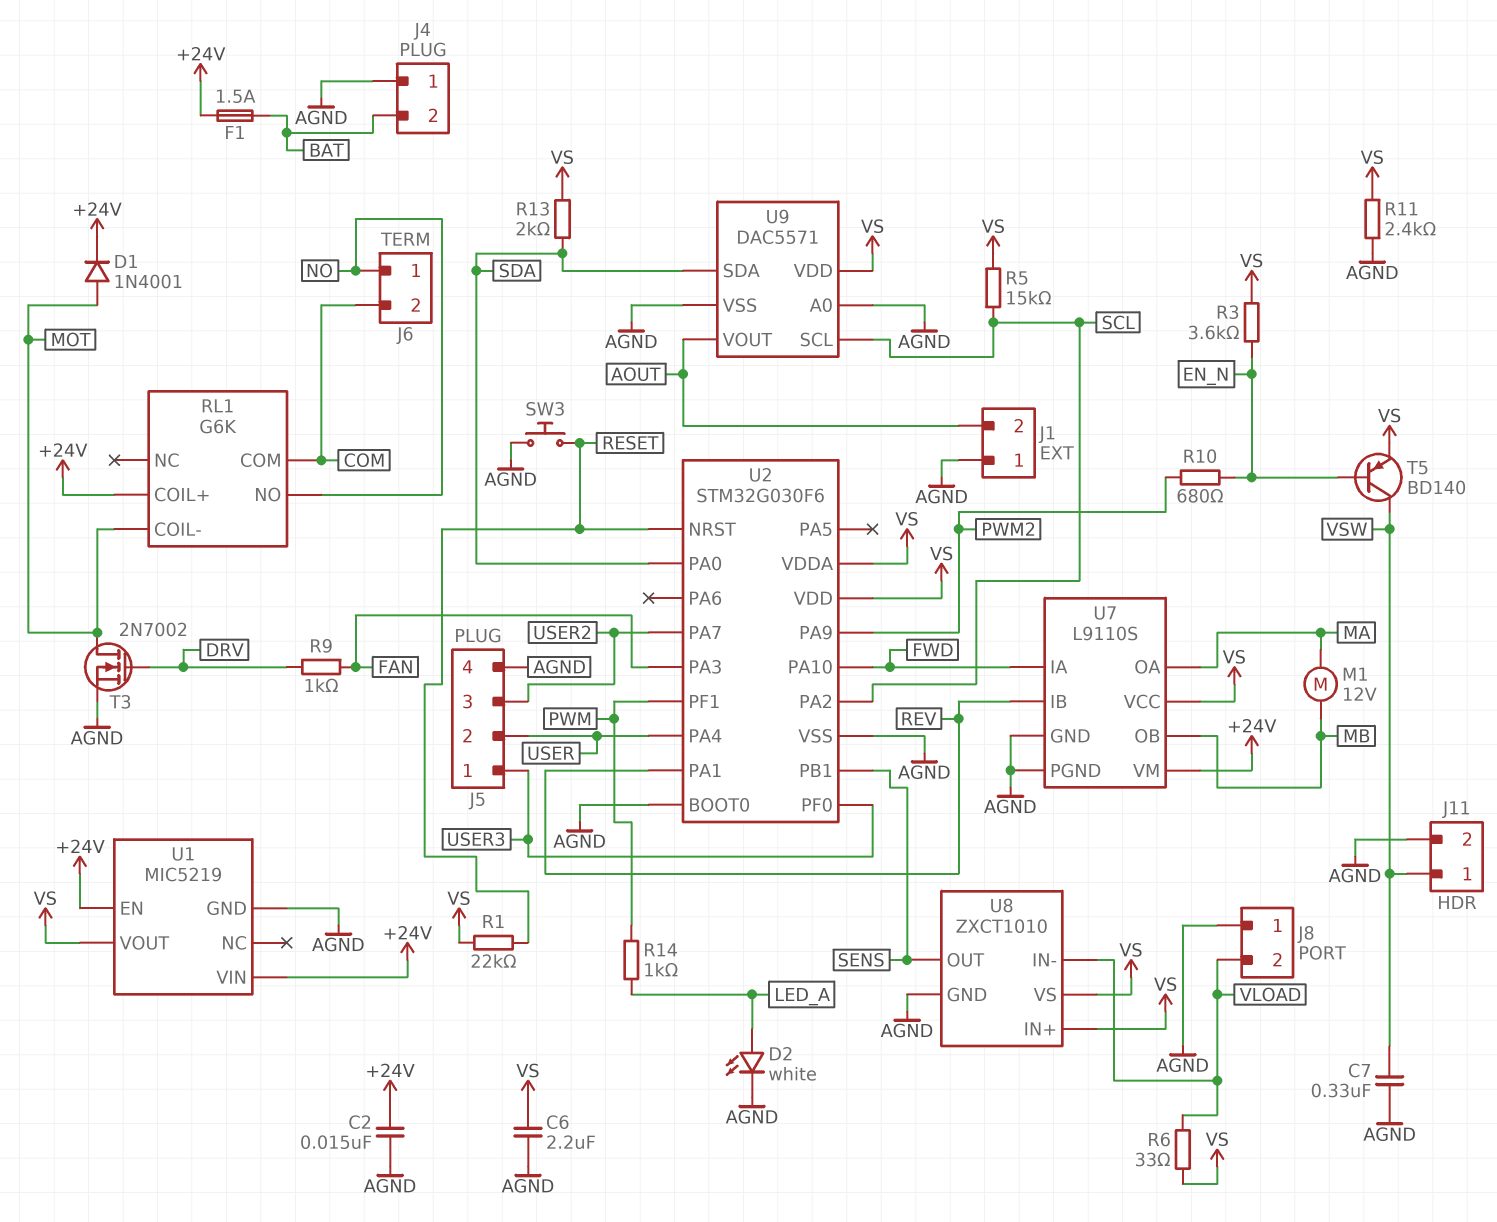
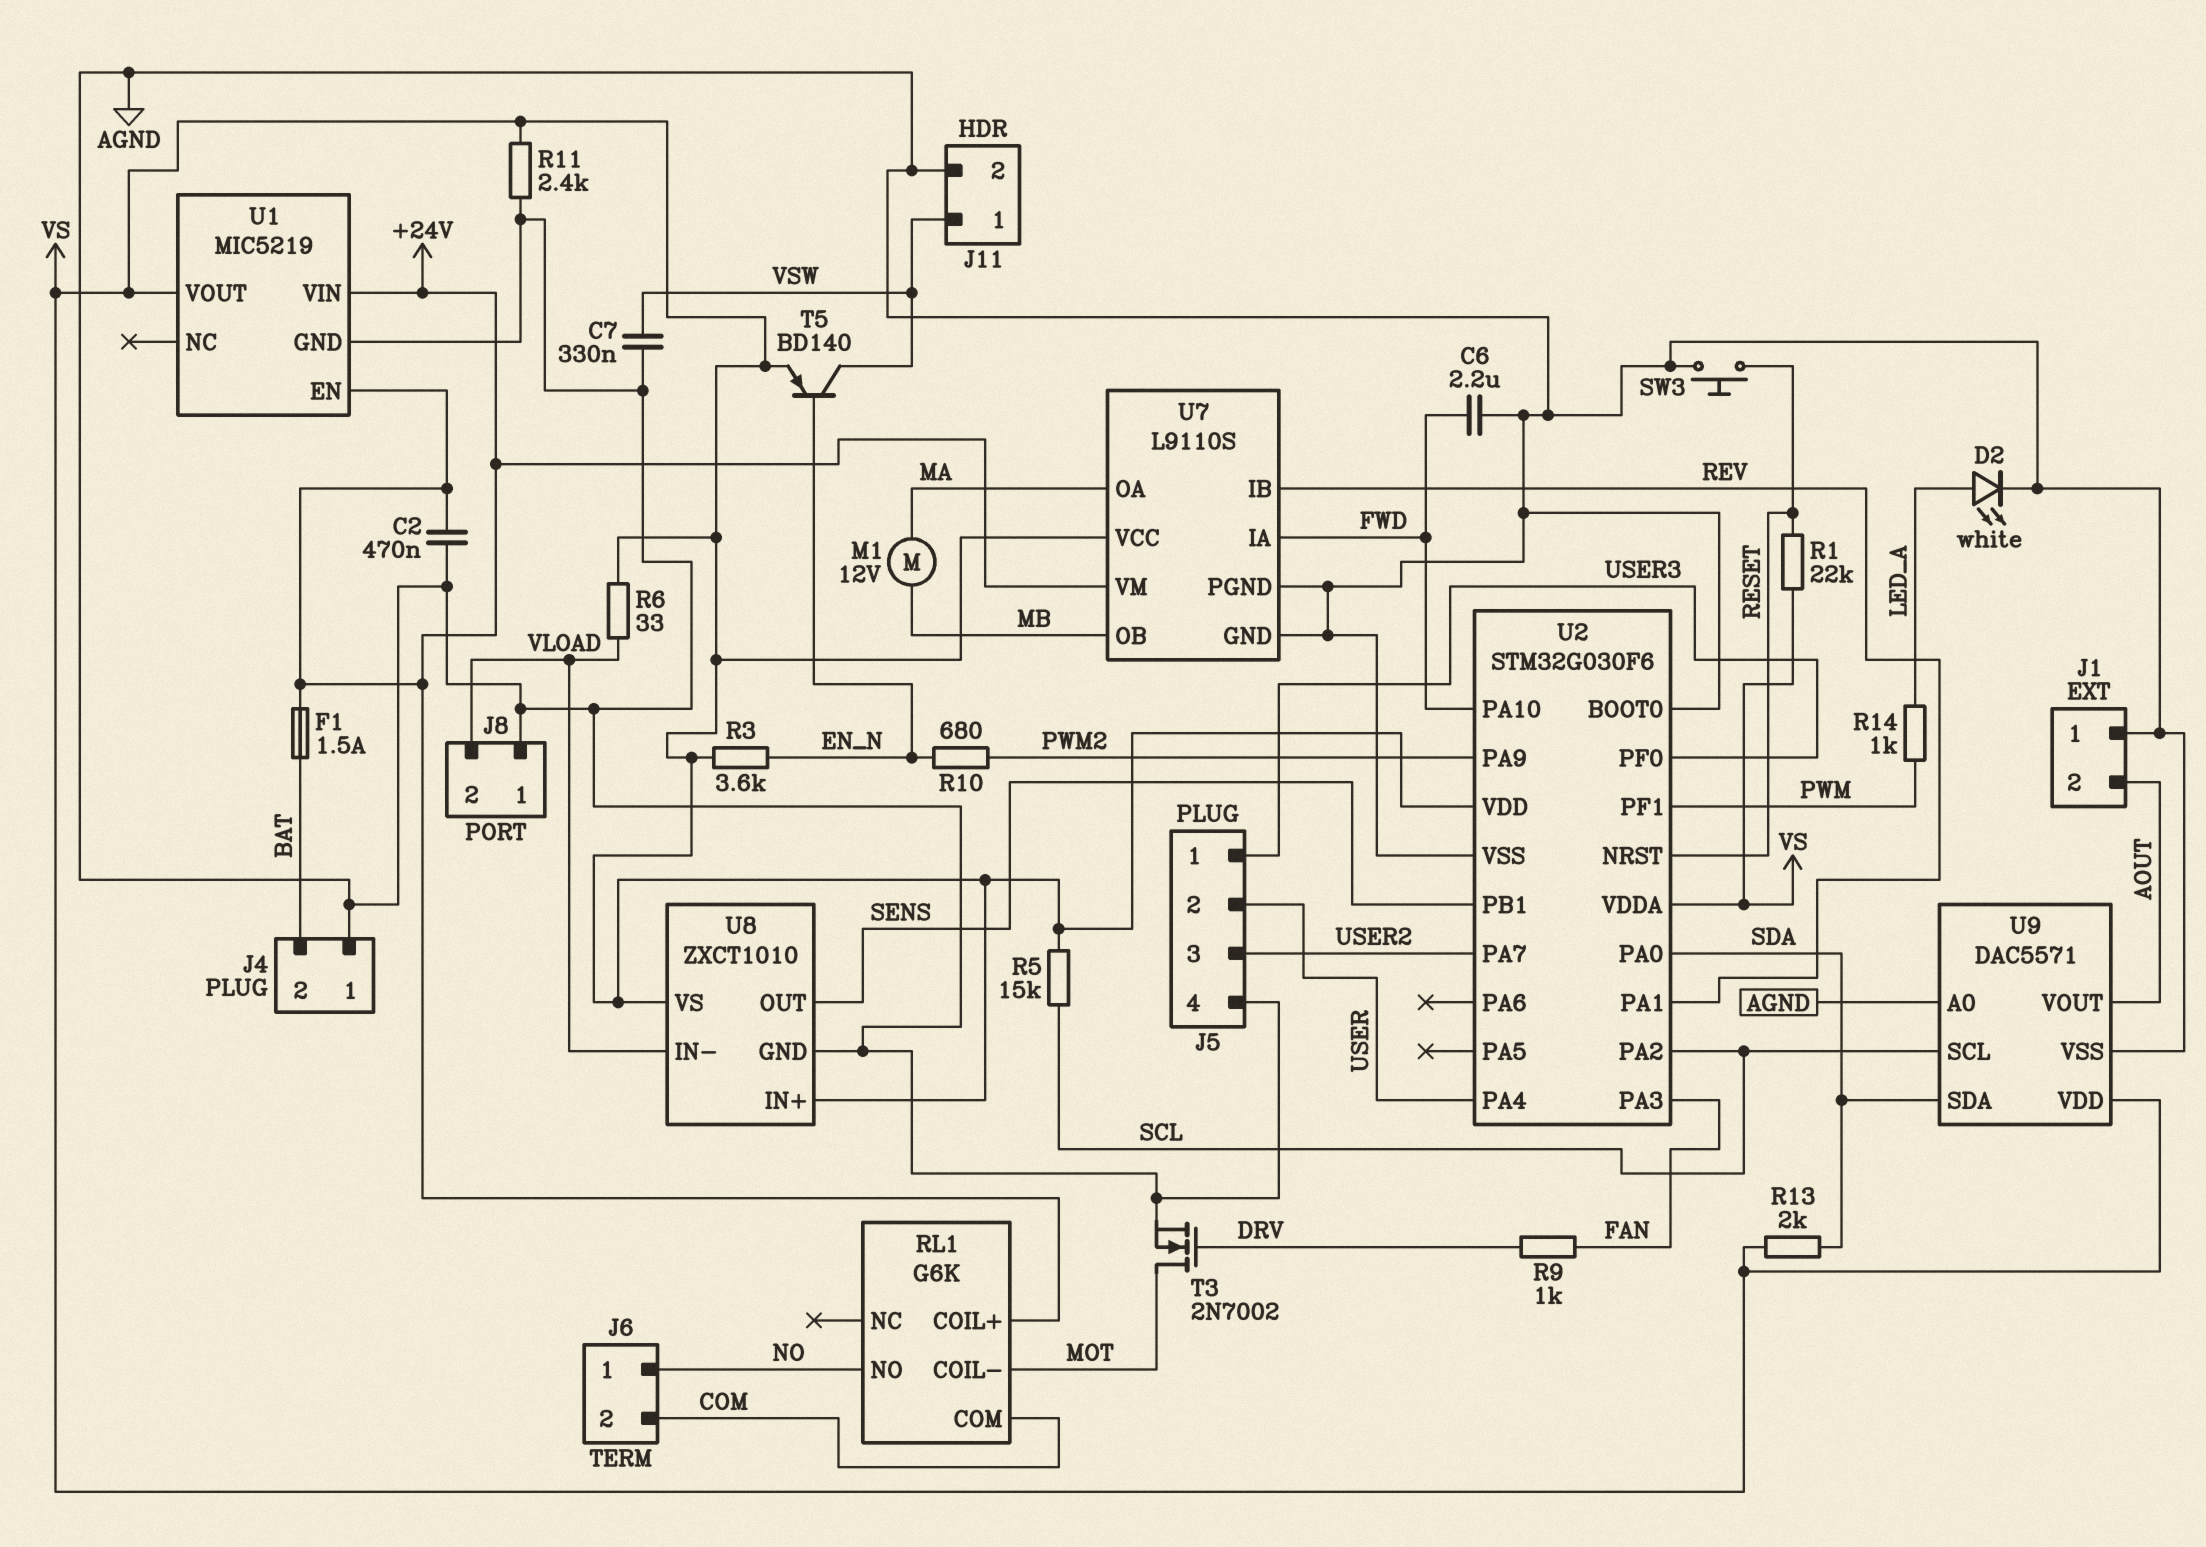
C2: 15nF (+24V, AGND) -> 470nF (+24V, AGND)
C6: 2.2uF (AGND, VS) -> 2.2uF (AGND, FWD)
D1: diode 1N4001 (A MOT, K +24V) -> none

